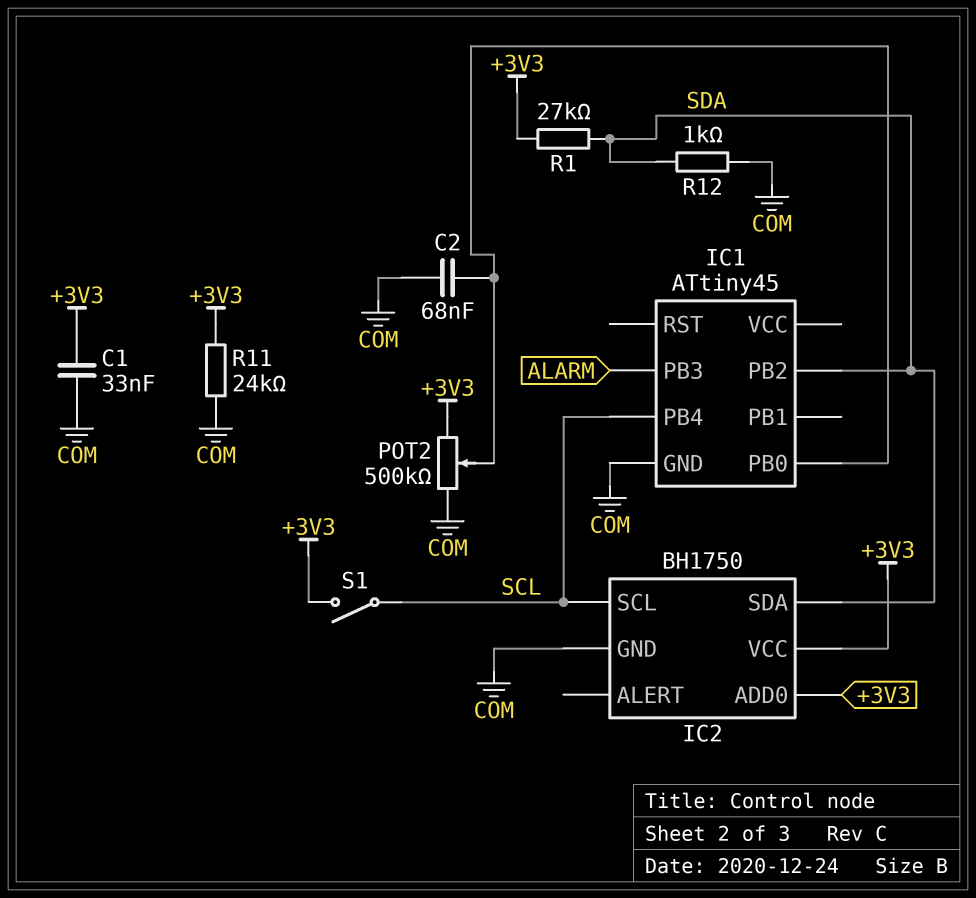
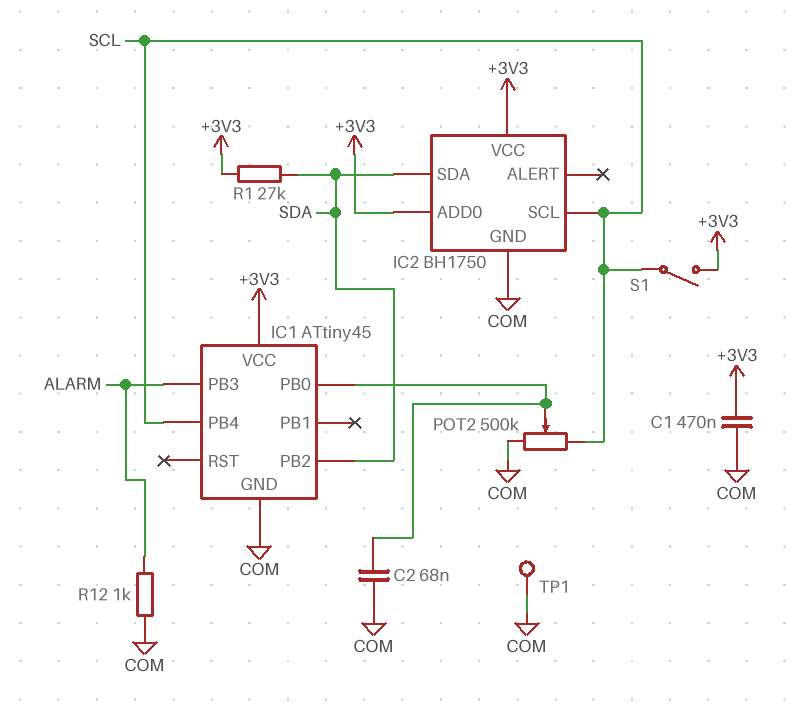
C1: 33nF (+3V3, COM) -> 470nF (+3V3, COM)
IC1 pin VCC: none -> +3V3
POT2: 500k (+3V3, COM, wiper IC1/PB0) -> 500k (COM, SCL, wiper IC1/PB0)
R11: 24k (+3V3, COM) -> none
R12: 1k (COM, SDA) -> 1k (ALARM, COM)
TP1: none -> test point (COM)

